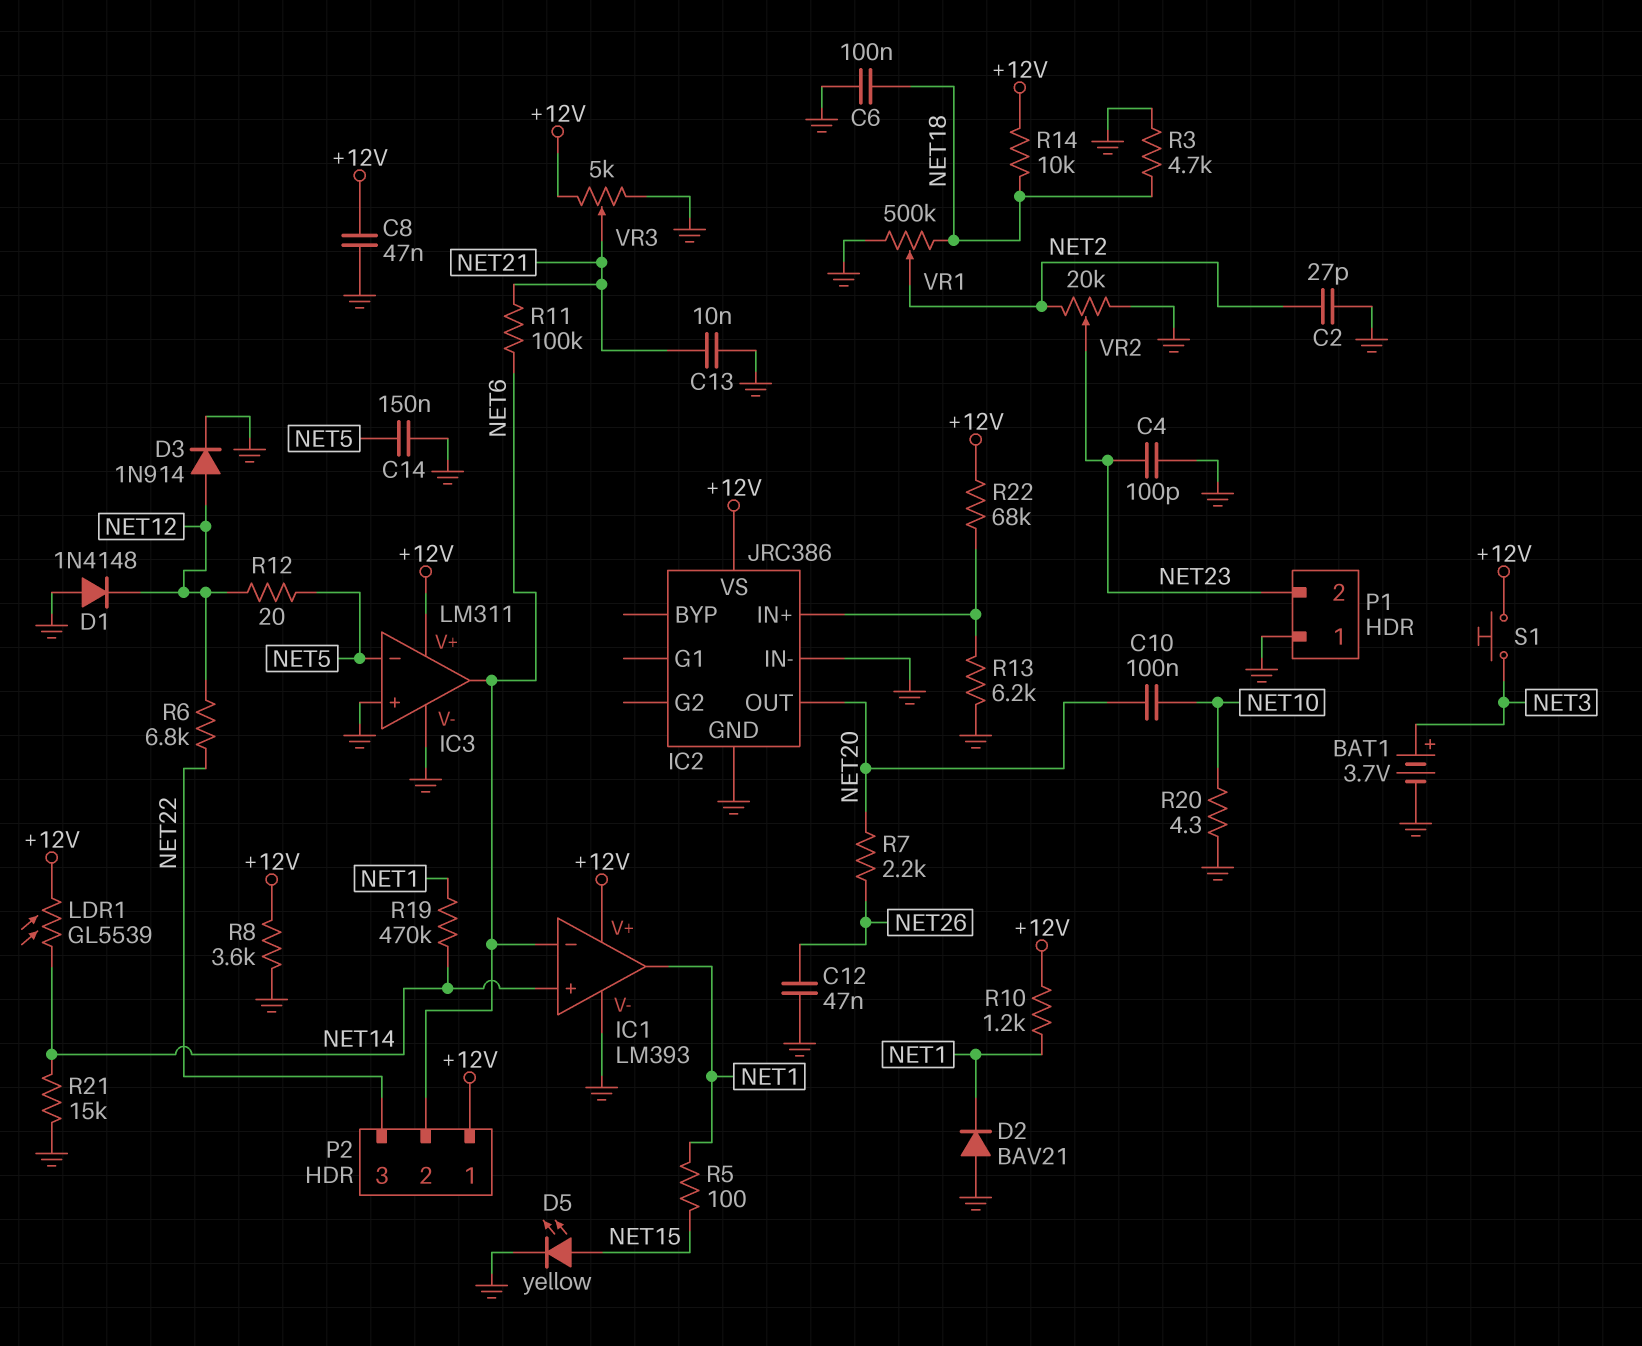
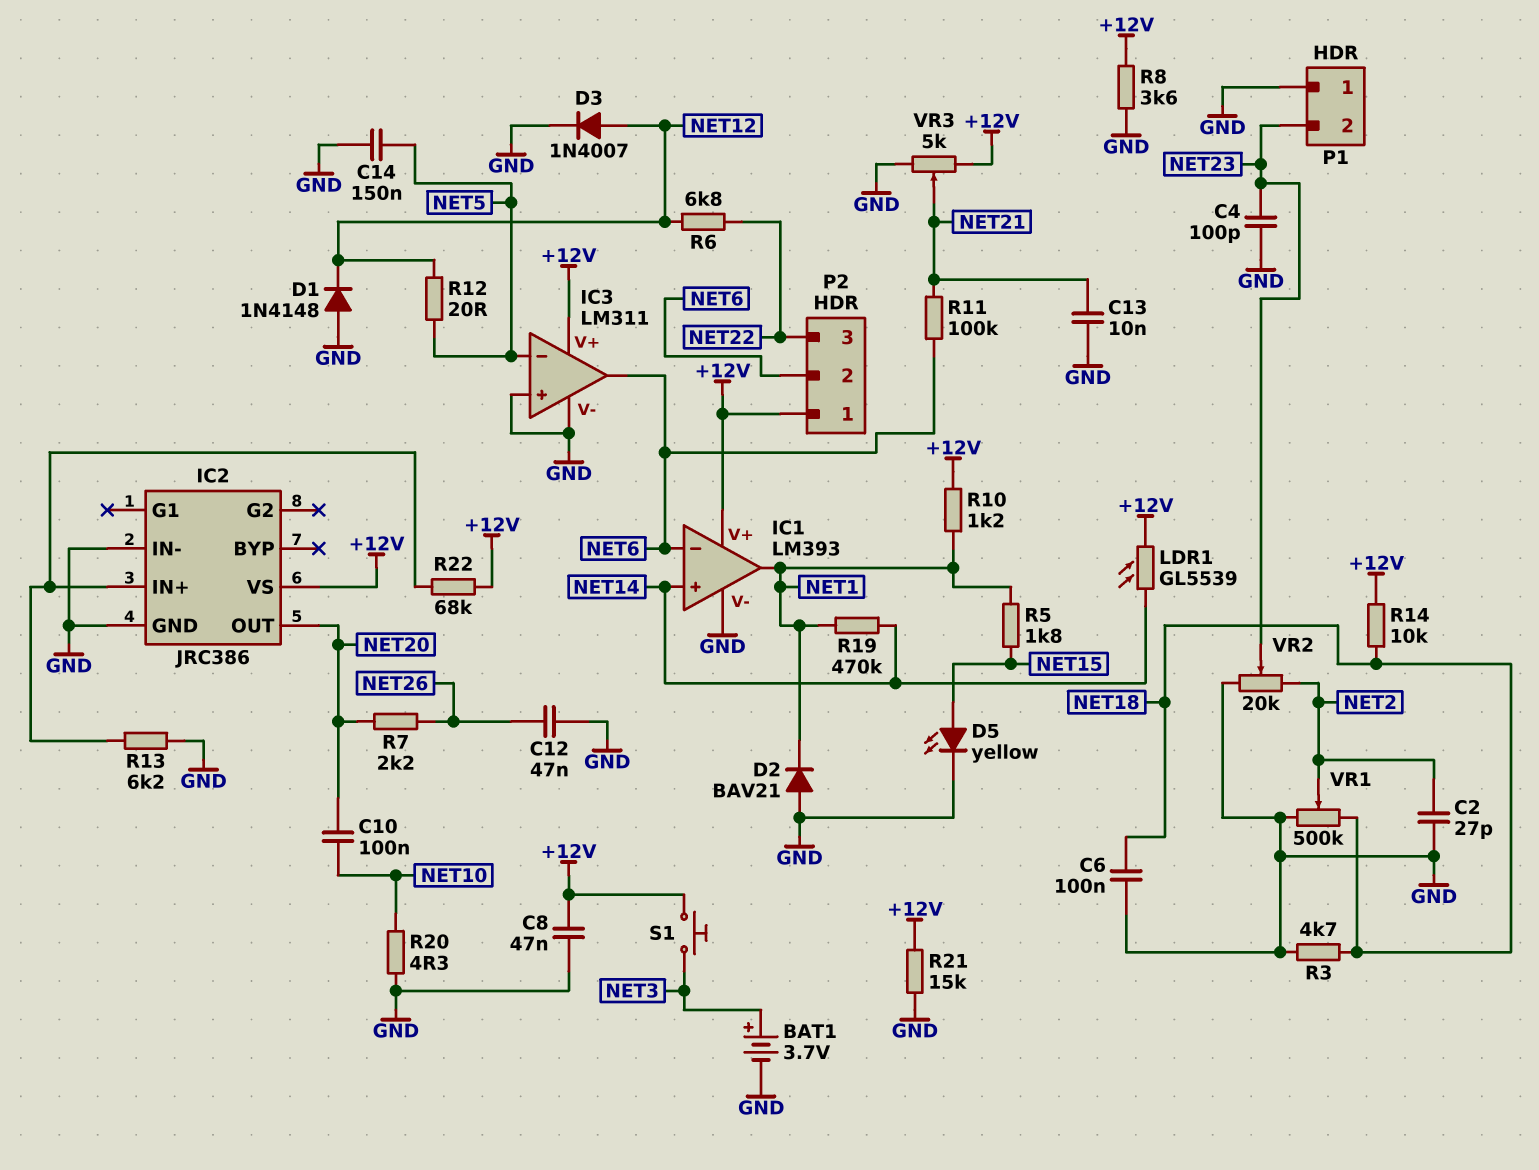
D3: diode 1N914 (A NET12, K GND) -> diode 1N4007 (A NET12, K GND)
R5: 100 (NET1, NET15) -> 1.8k (NET1, NET15)
R21: 15k (GND, NET14) -> 15k (+12V, GND)

